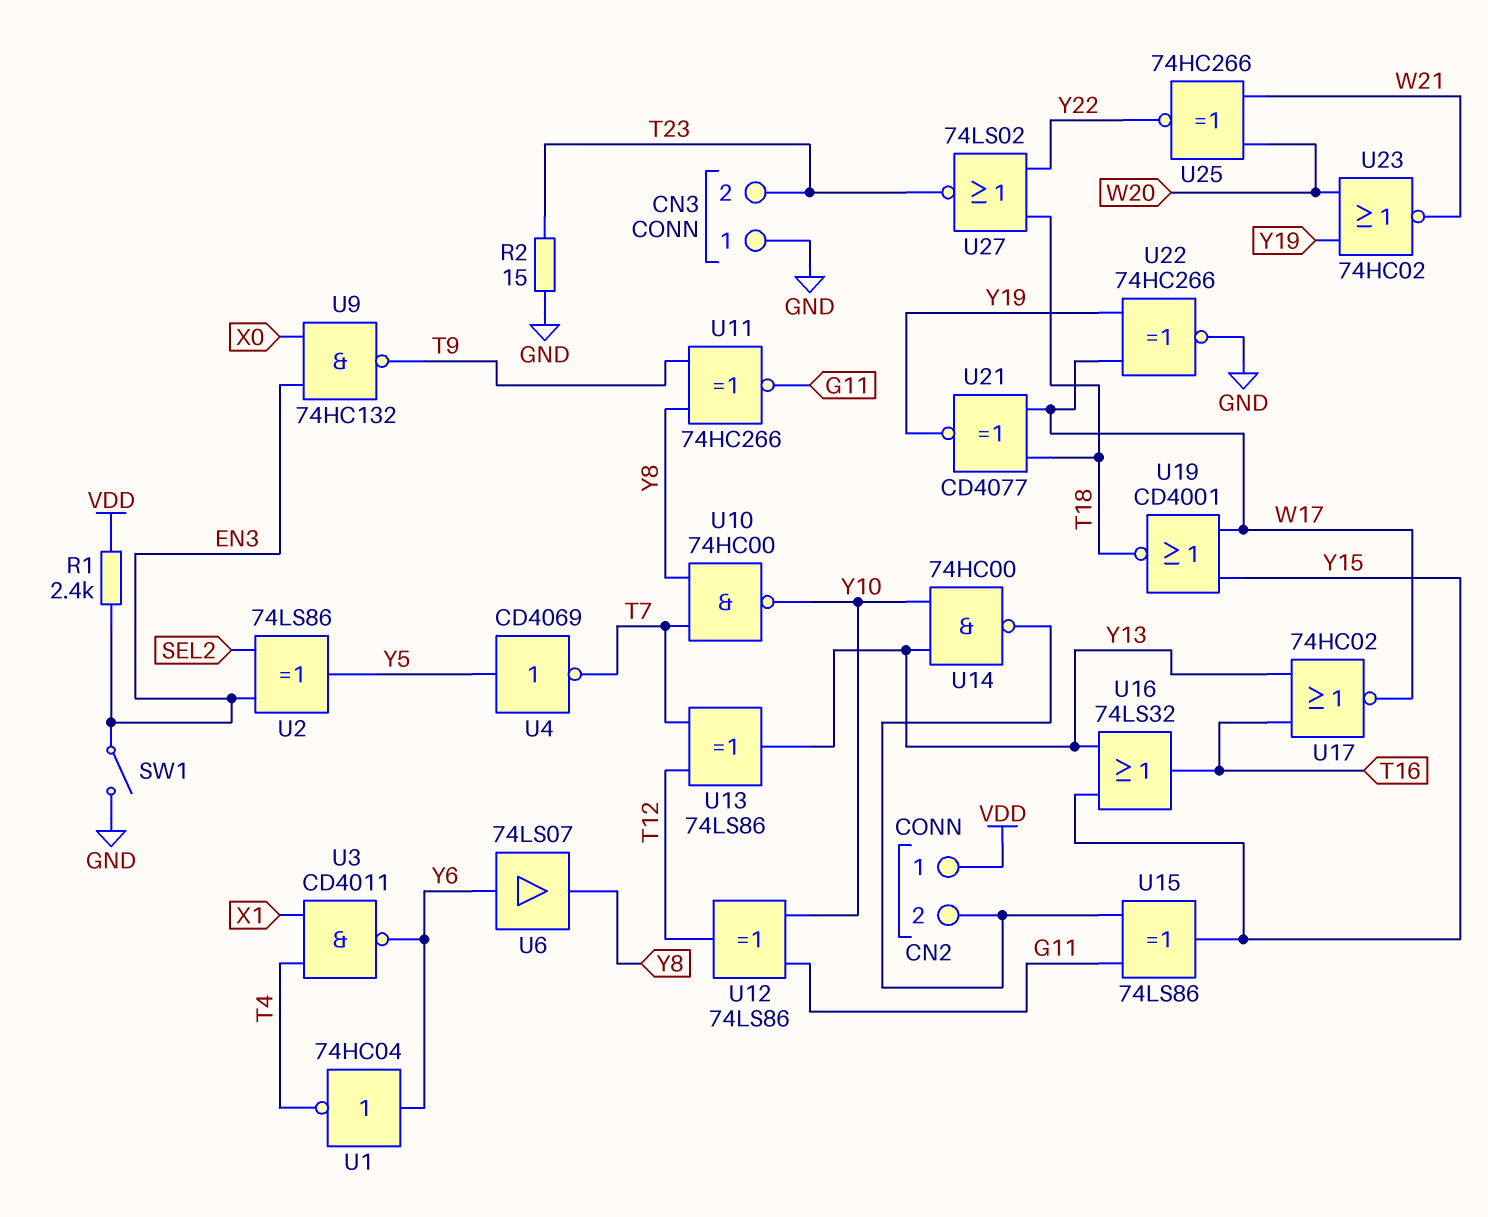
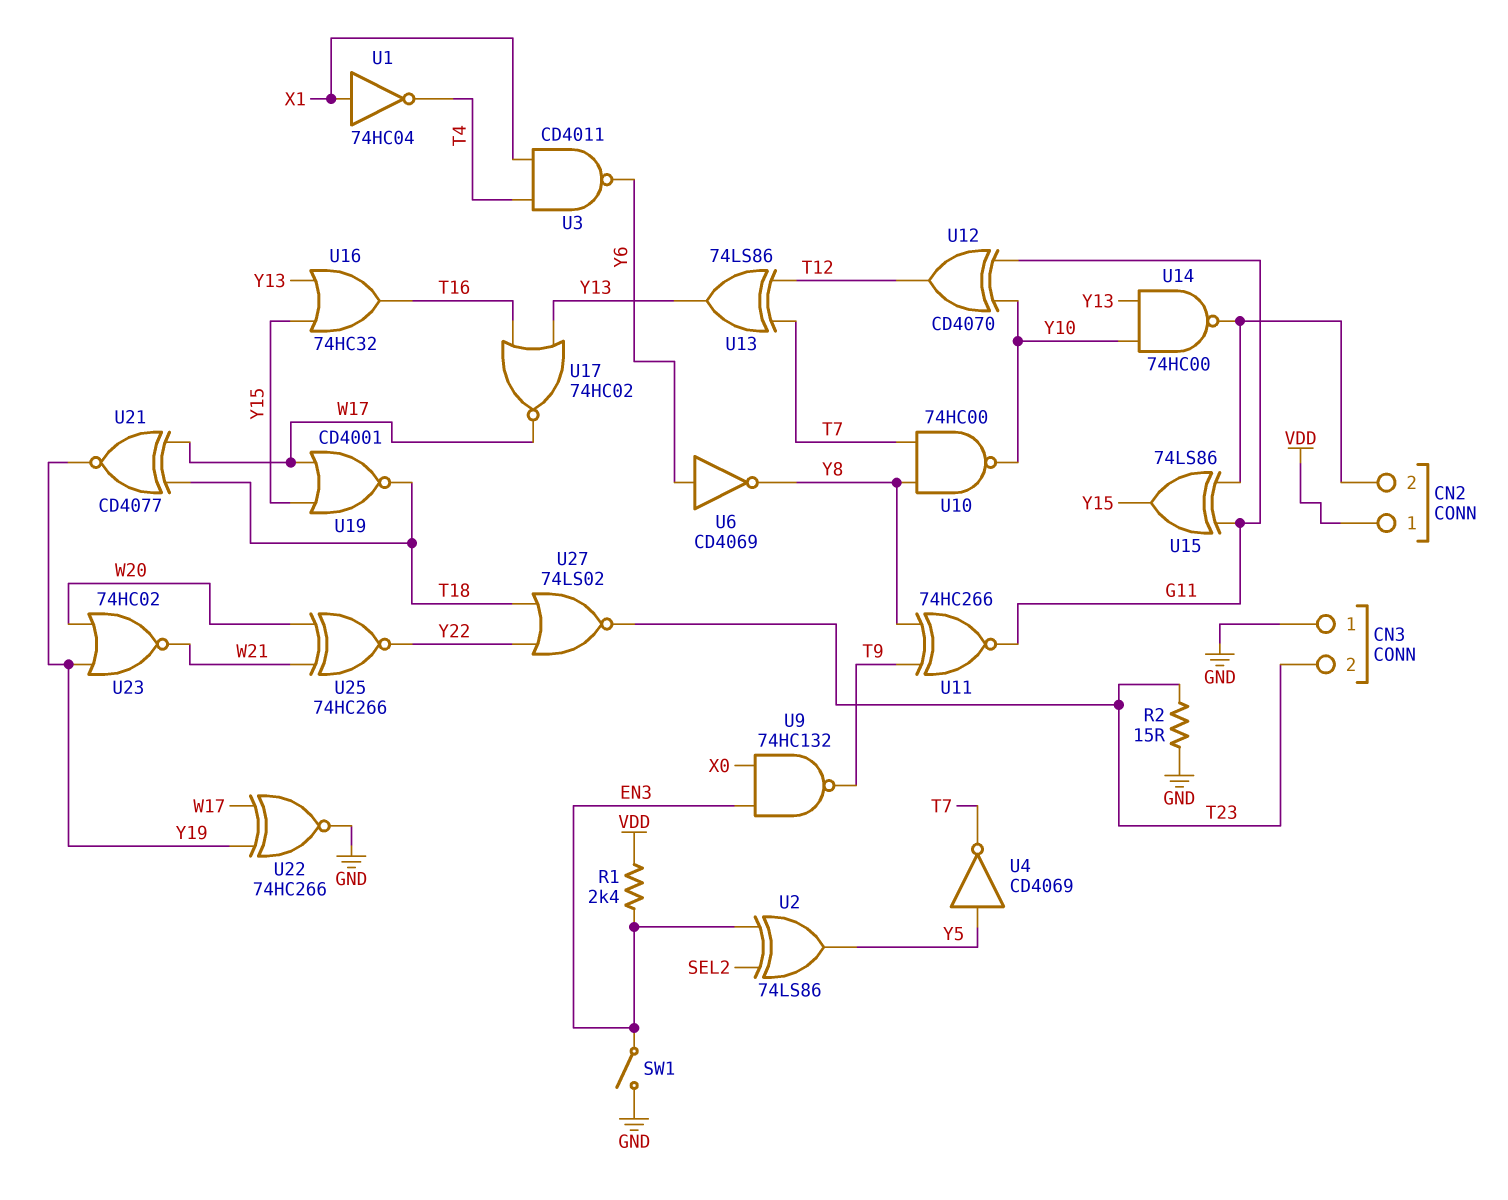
U1: NOT 74HC04 (in Y6, out T4) -> NOT 74HC04 (in X1, out T4)
U6: buffer 74LS07 (in Y6, out Y8) -> NOT CD4069 (in Y6, out Y8)
U12: XOR 74LS86 (in G11, in Y10, out T12) -> XOR CD4070 (in G11, in Y10, out T12)
U16: OR 74LS32 (in Y13, in Y15, out T16) -> OR 74HC32 (in Y13, in Y15, out T16)

